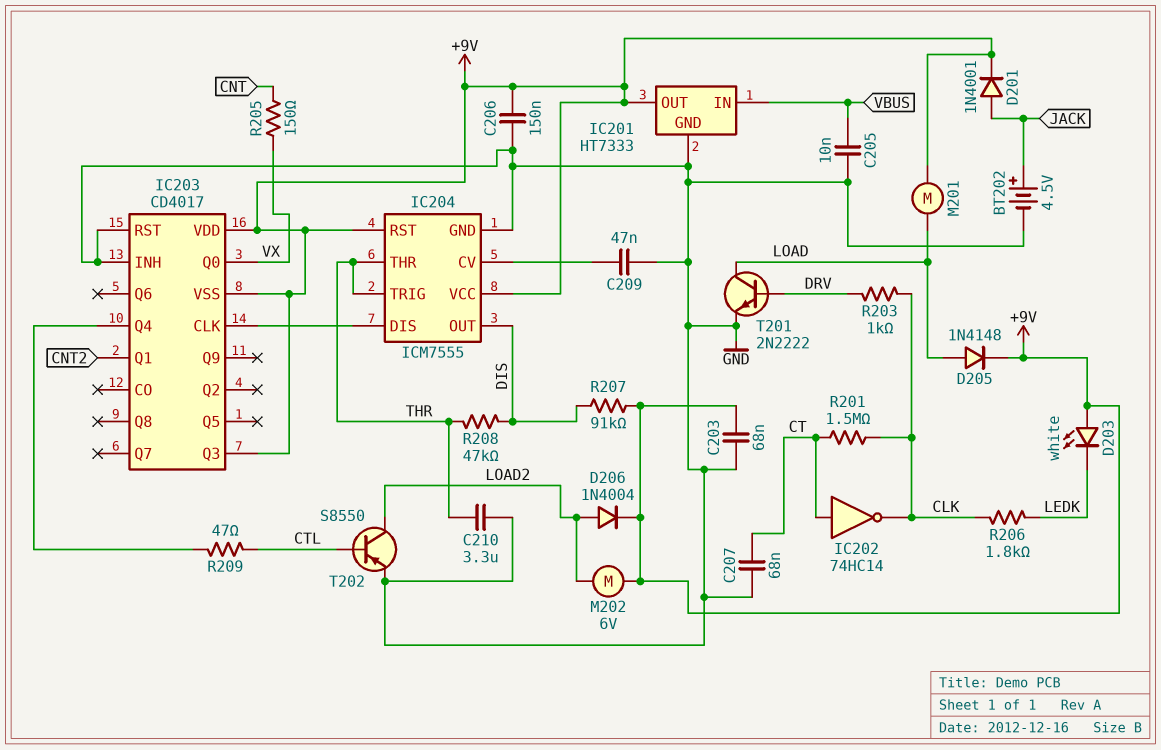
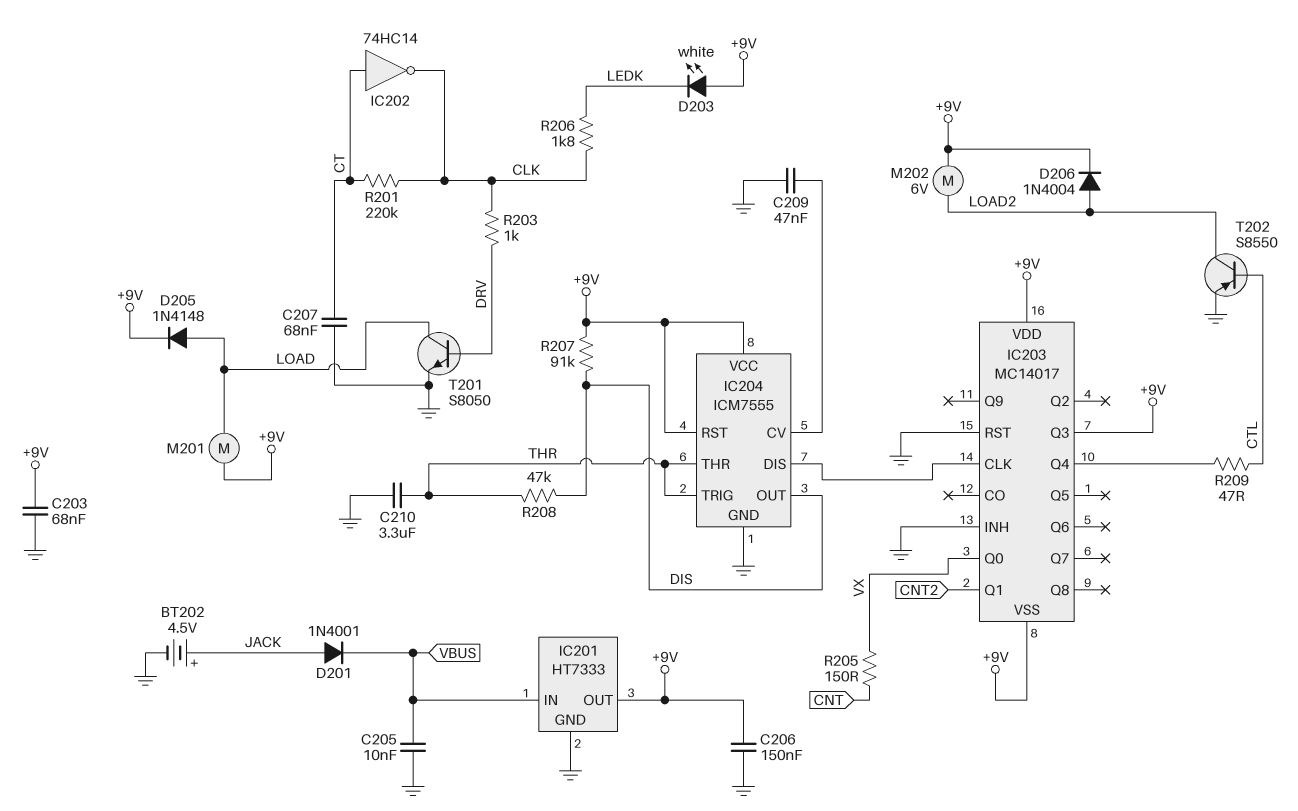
D201: diode 1N4001 (A JACK, K +9V) -> diode 1N4001 (A JACK, K VBUS)
IC203: CD4017 -> MC14017
R201: 1.5M (CLK, CT) -> 220k (CLK, CT)
T201: NPN 2N2222 (B DRV, C LOAD, E GND) -> NPN S8050 (B DRV, C LOAD, E GND)

